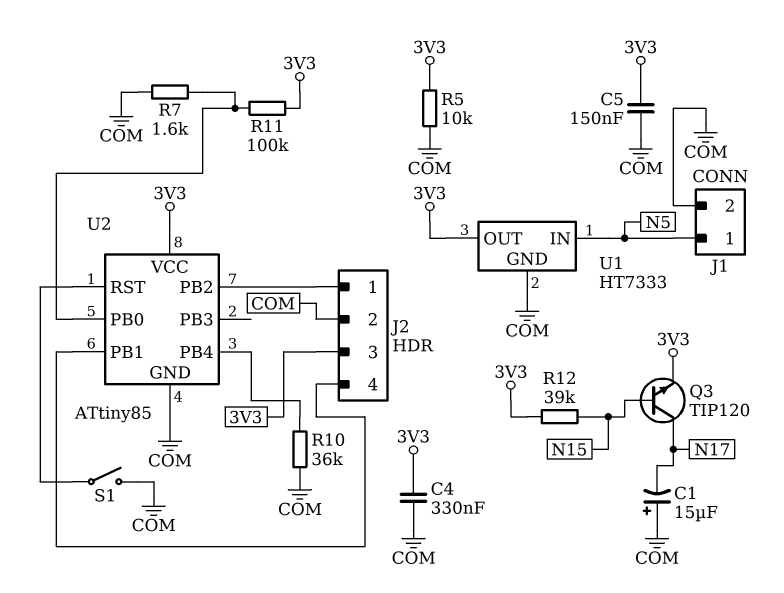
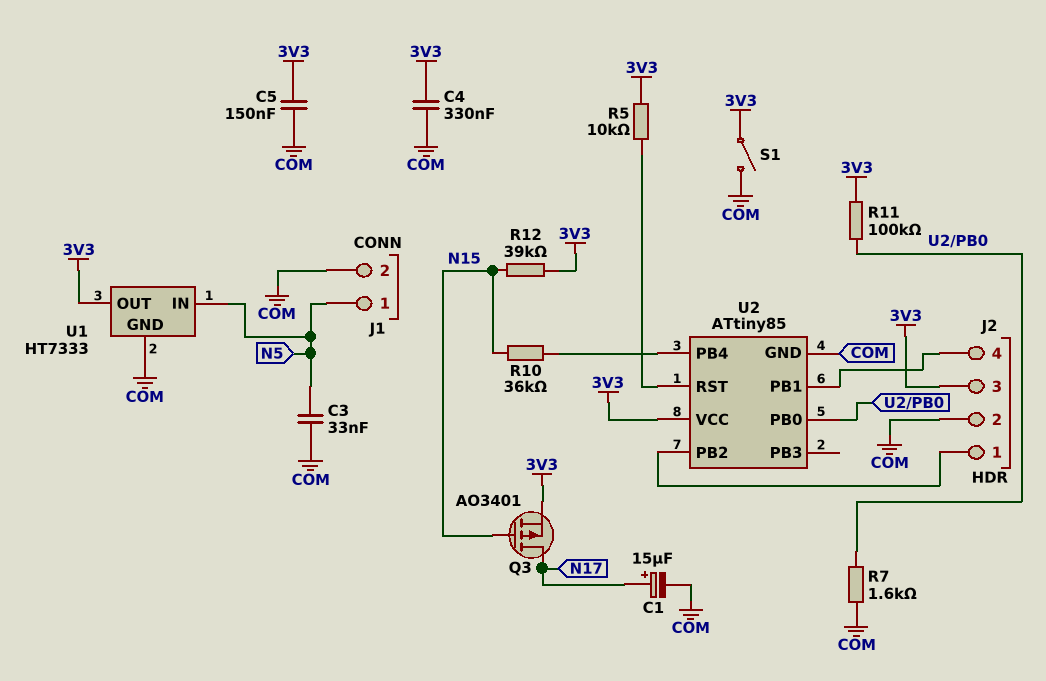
C1: 15uF (plus COM, minus N17) -> 15uF (plus N17, minus COM)
C3: none -> 33nF (COM, N5)
Q3: NPN TIP120 (B N15, C N17, E 3V3) -> PMOS AO3401 (G N15, D N17, S 3V3)
R5: 10k (3V3, COM) -> 10k (3V3, U2/RST)
R10: 36k (COM, U2/PB4) -> 36k (N15, U2/PB4)
S1: switch (COM, U2/RST) -> switch (3V3, COM)

